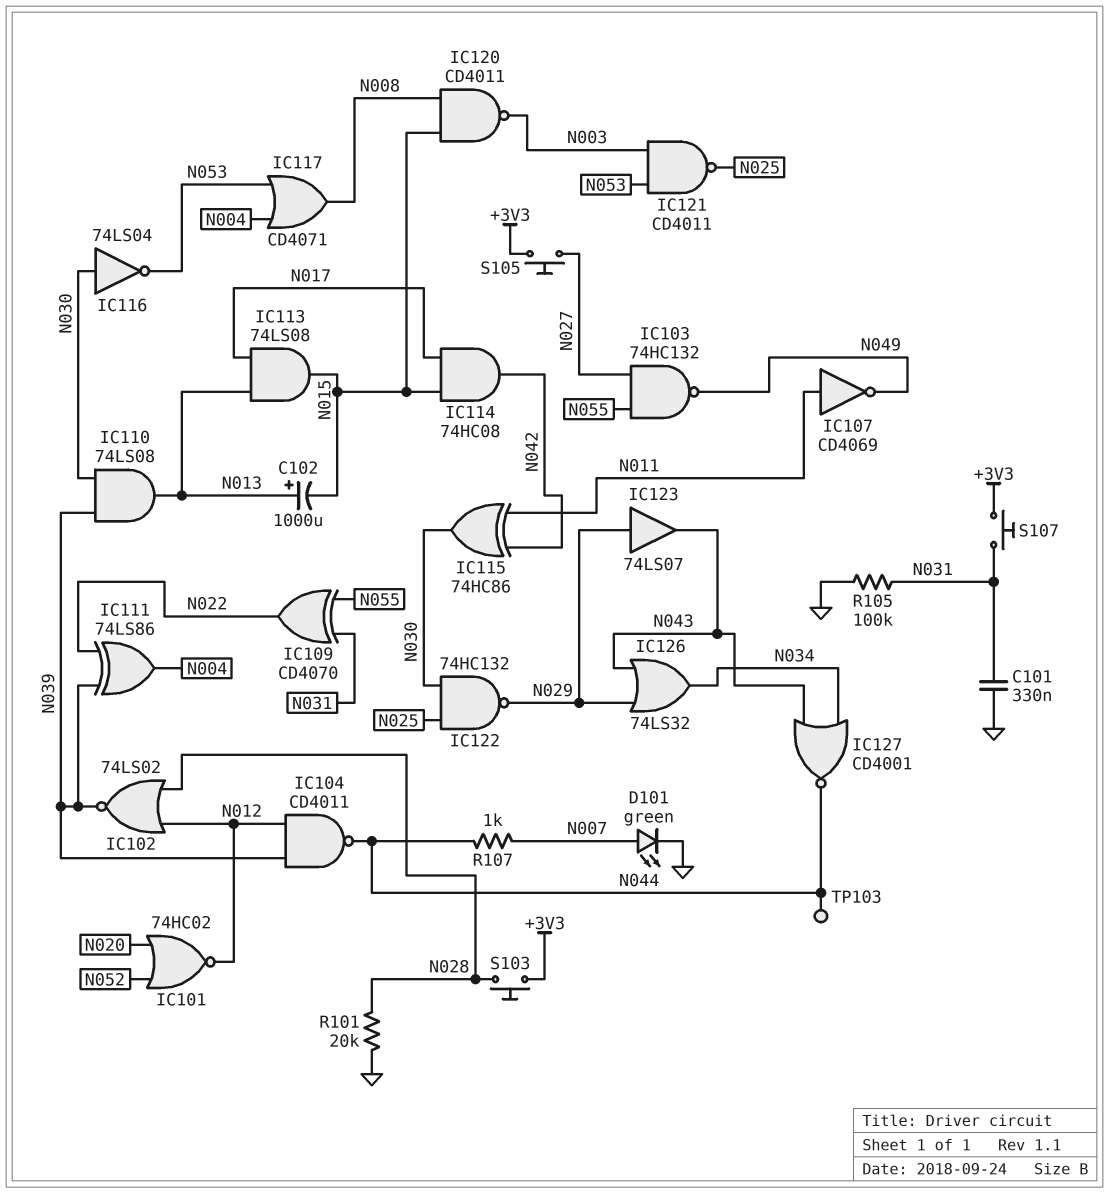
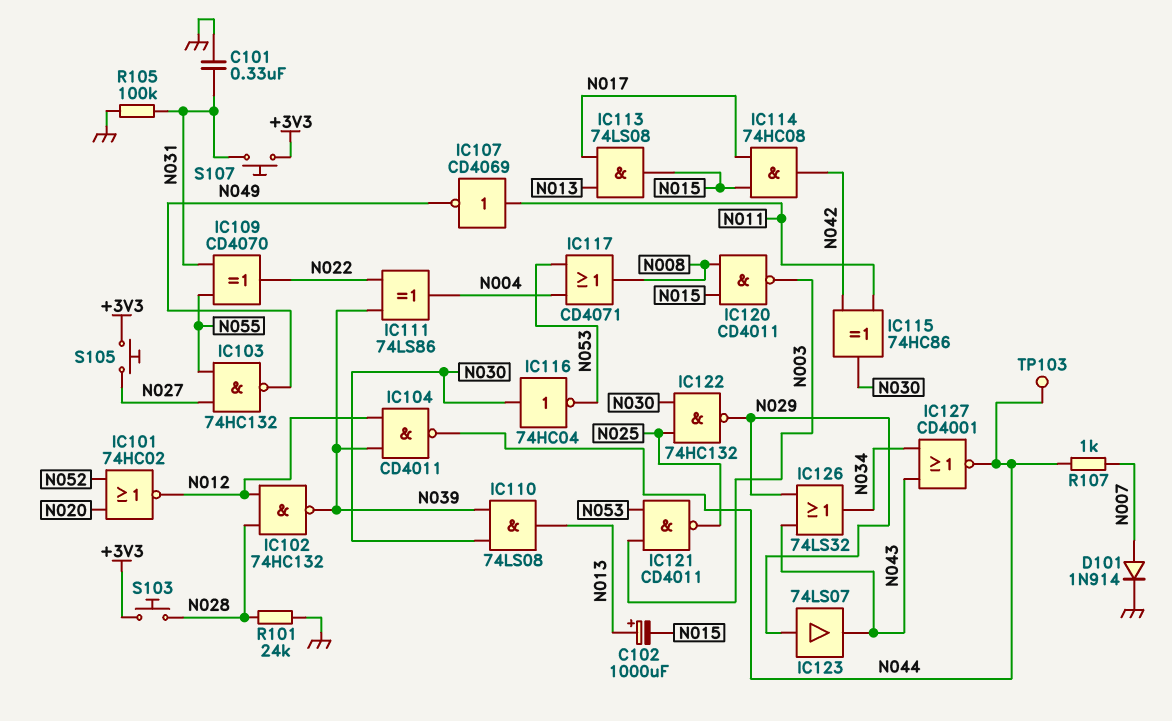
D101: LED green (A N007, K GND) -> diode 1N914 (A N007, K GND)
IC102: NOR 74LS02 (in N012, in N028, out N039) -> NAND 74HC132 (in N012, in N028, out N039)
IC116: NOT 74LS04 (in N030, out N053) -> NOT 74HC04 (in N030, out N053)
R101: 20k (GND, N028) -> 24k (GND, N028)

